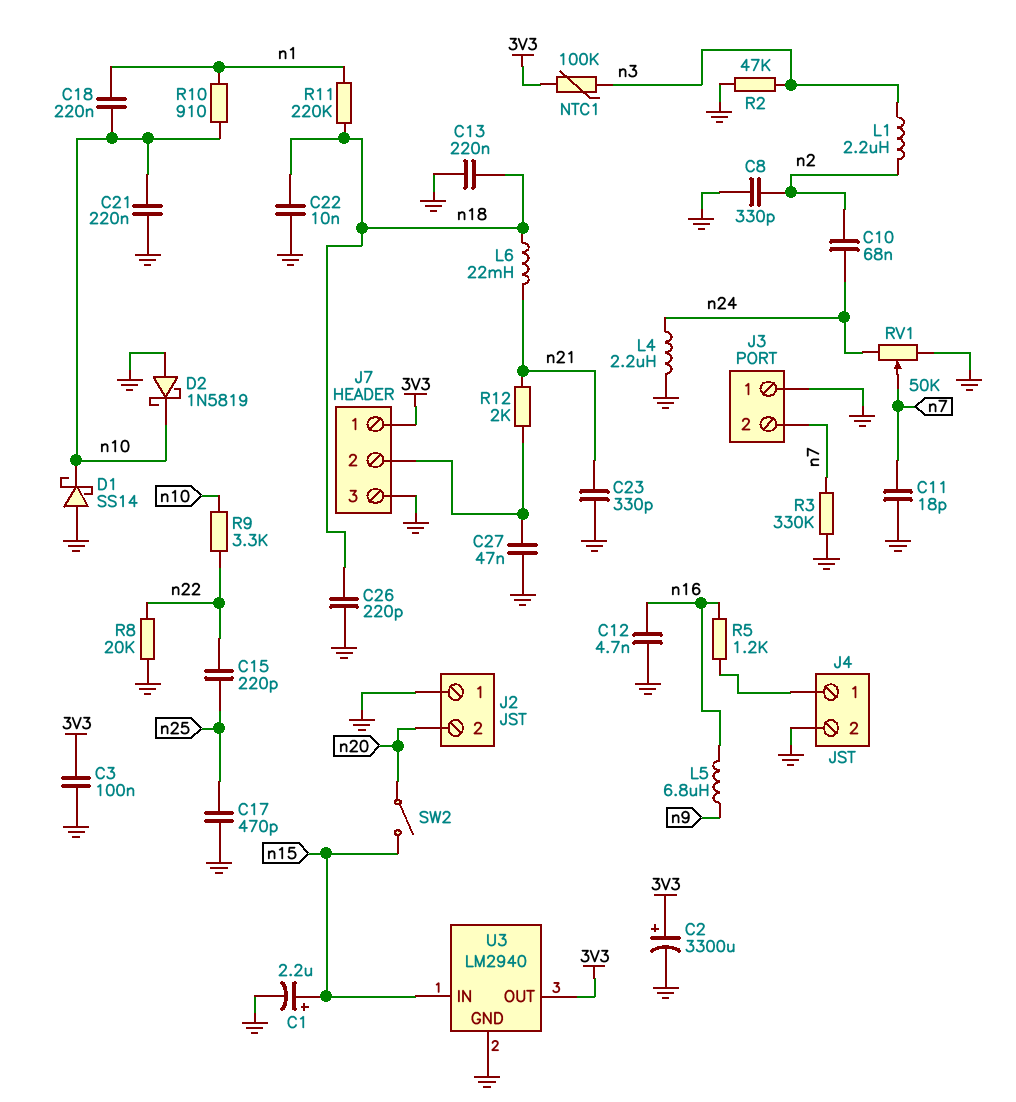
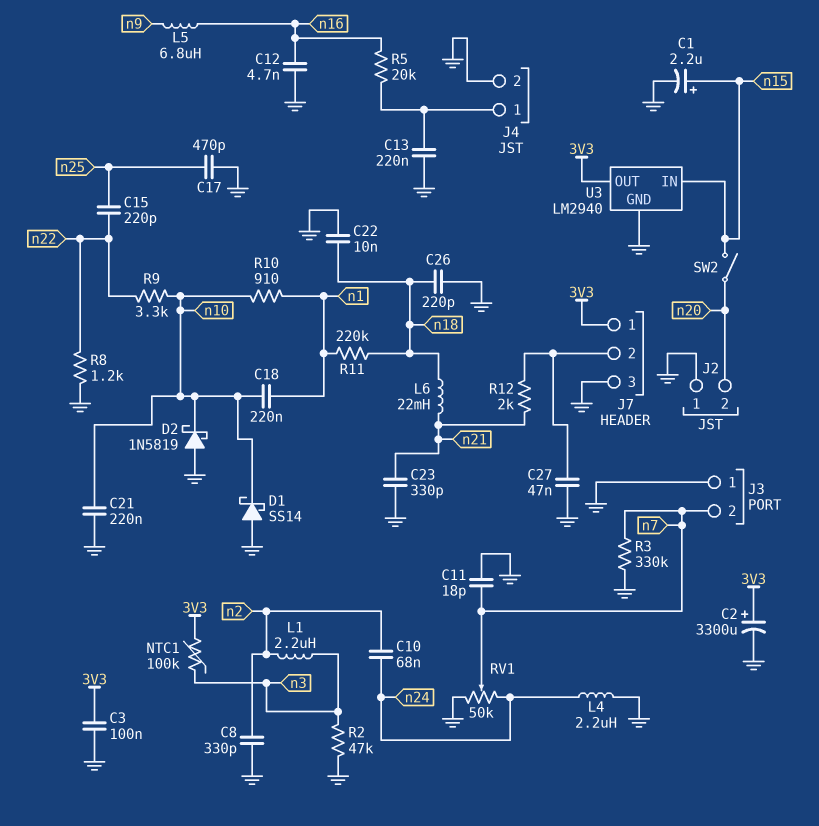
C13: 220nF (GND, n18) -> 220nF (GND, J4/1)
R5: 1.2k (J4/1, n16) -> 20k (J4/1, n16)
R8: 20k (GND, n22) -> 1.2k (GND, n22)

